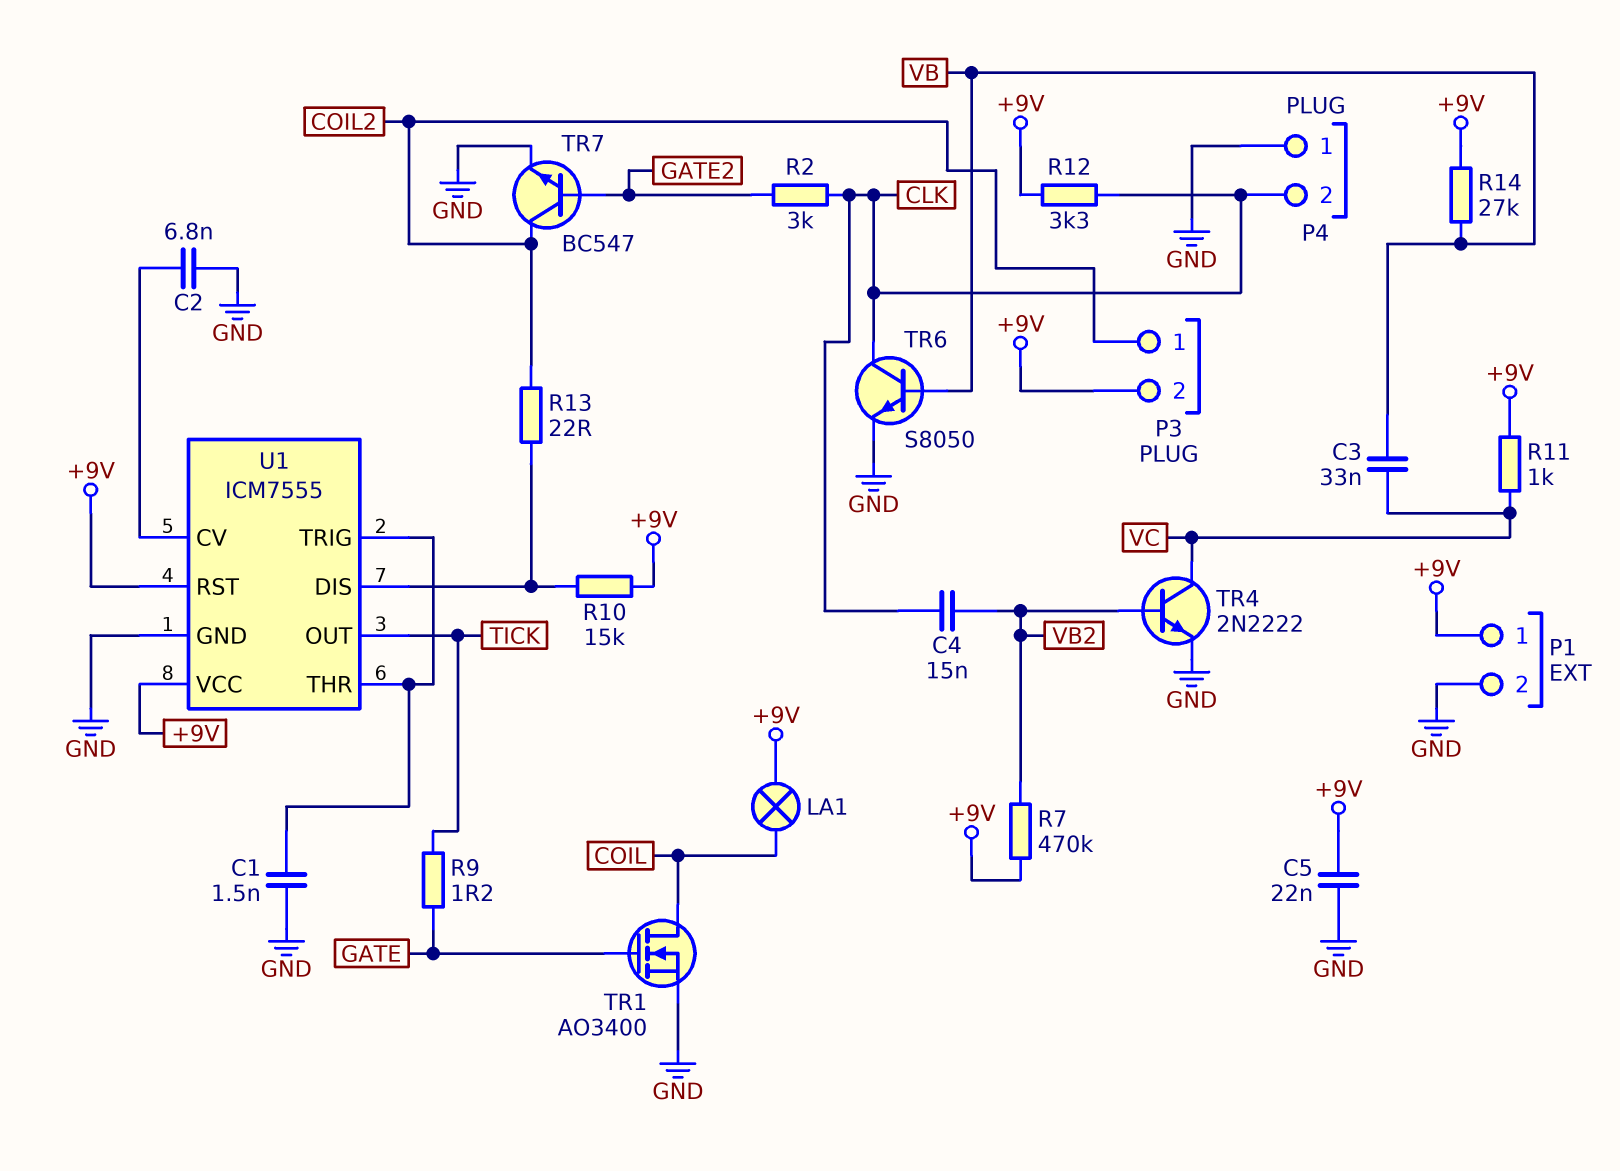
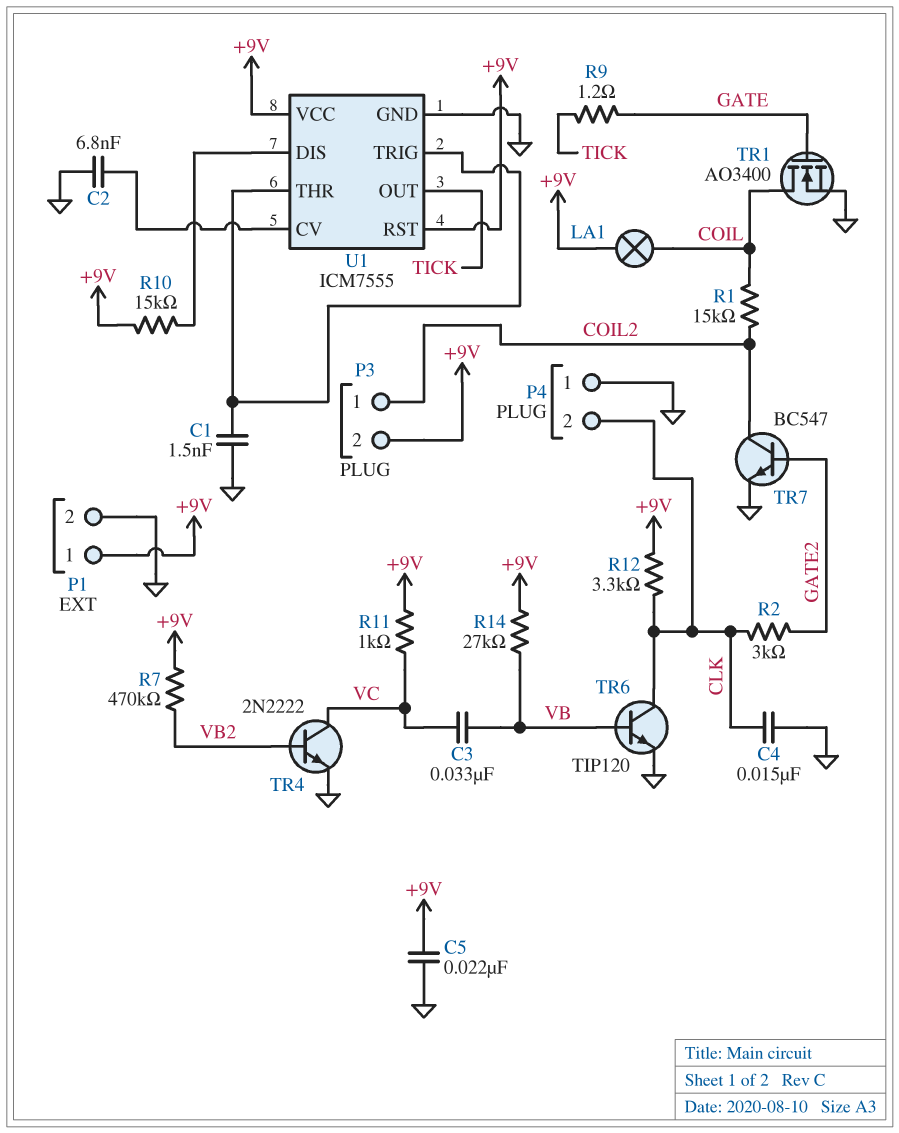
C4: 15nF (CLK, VB2) -> 15nF (CLK, GND)
R1: none -> 15k (COIL, COIL2)
R13: 22 (COIL2, U1/DIS) -> none
TR6: NPN S8050 (B VB, C CLK, E GND) -> NPN TIP120 (B VB, C CLK, E GND)

